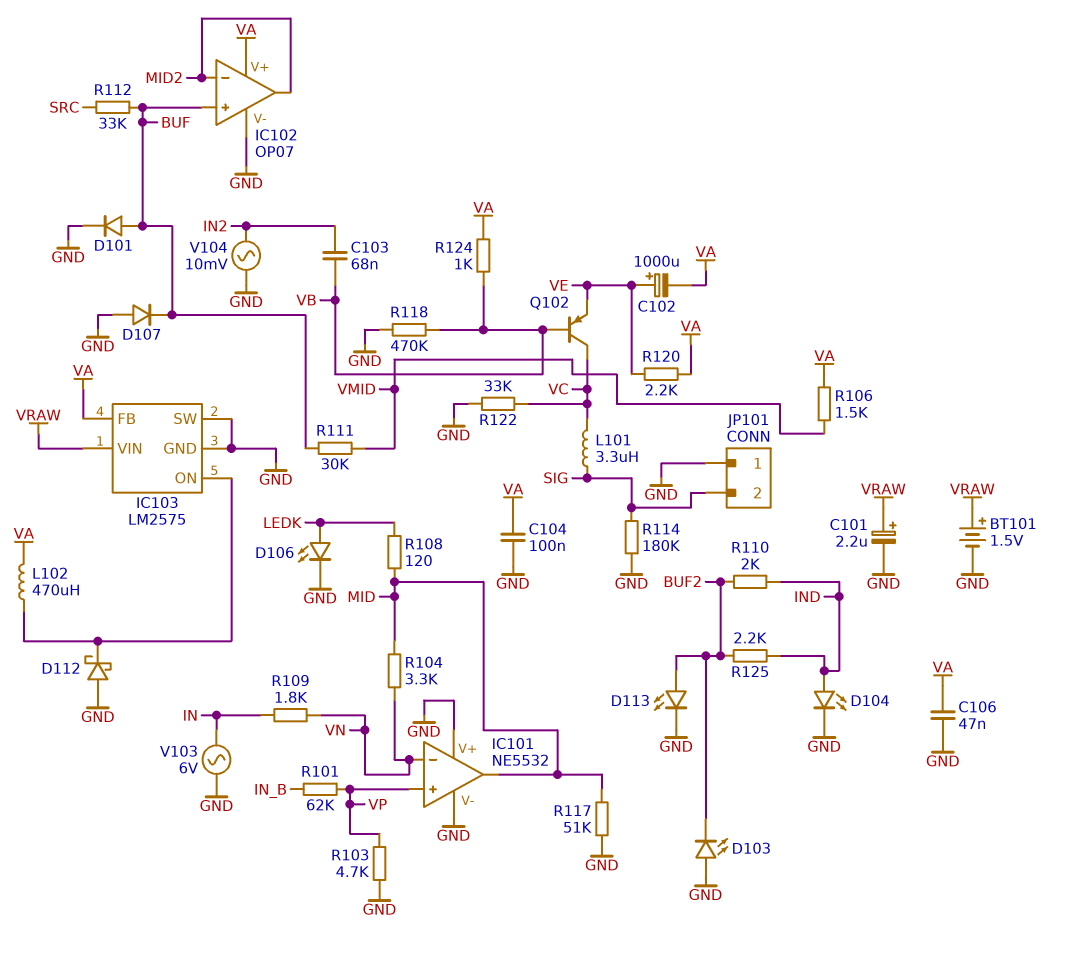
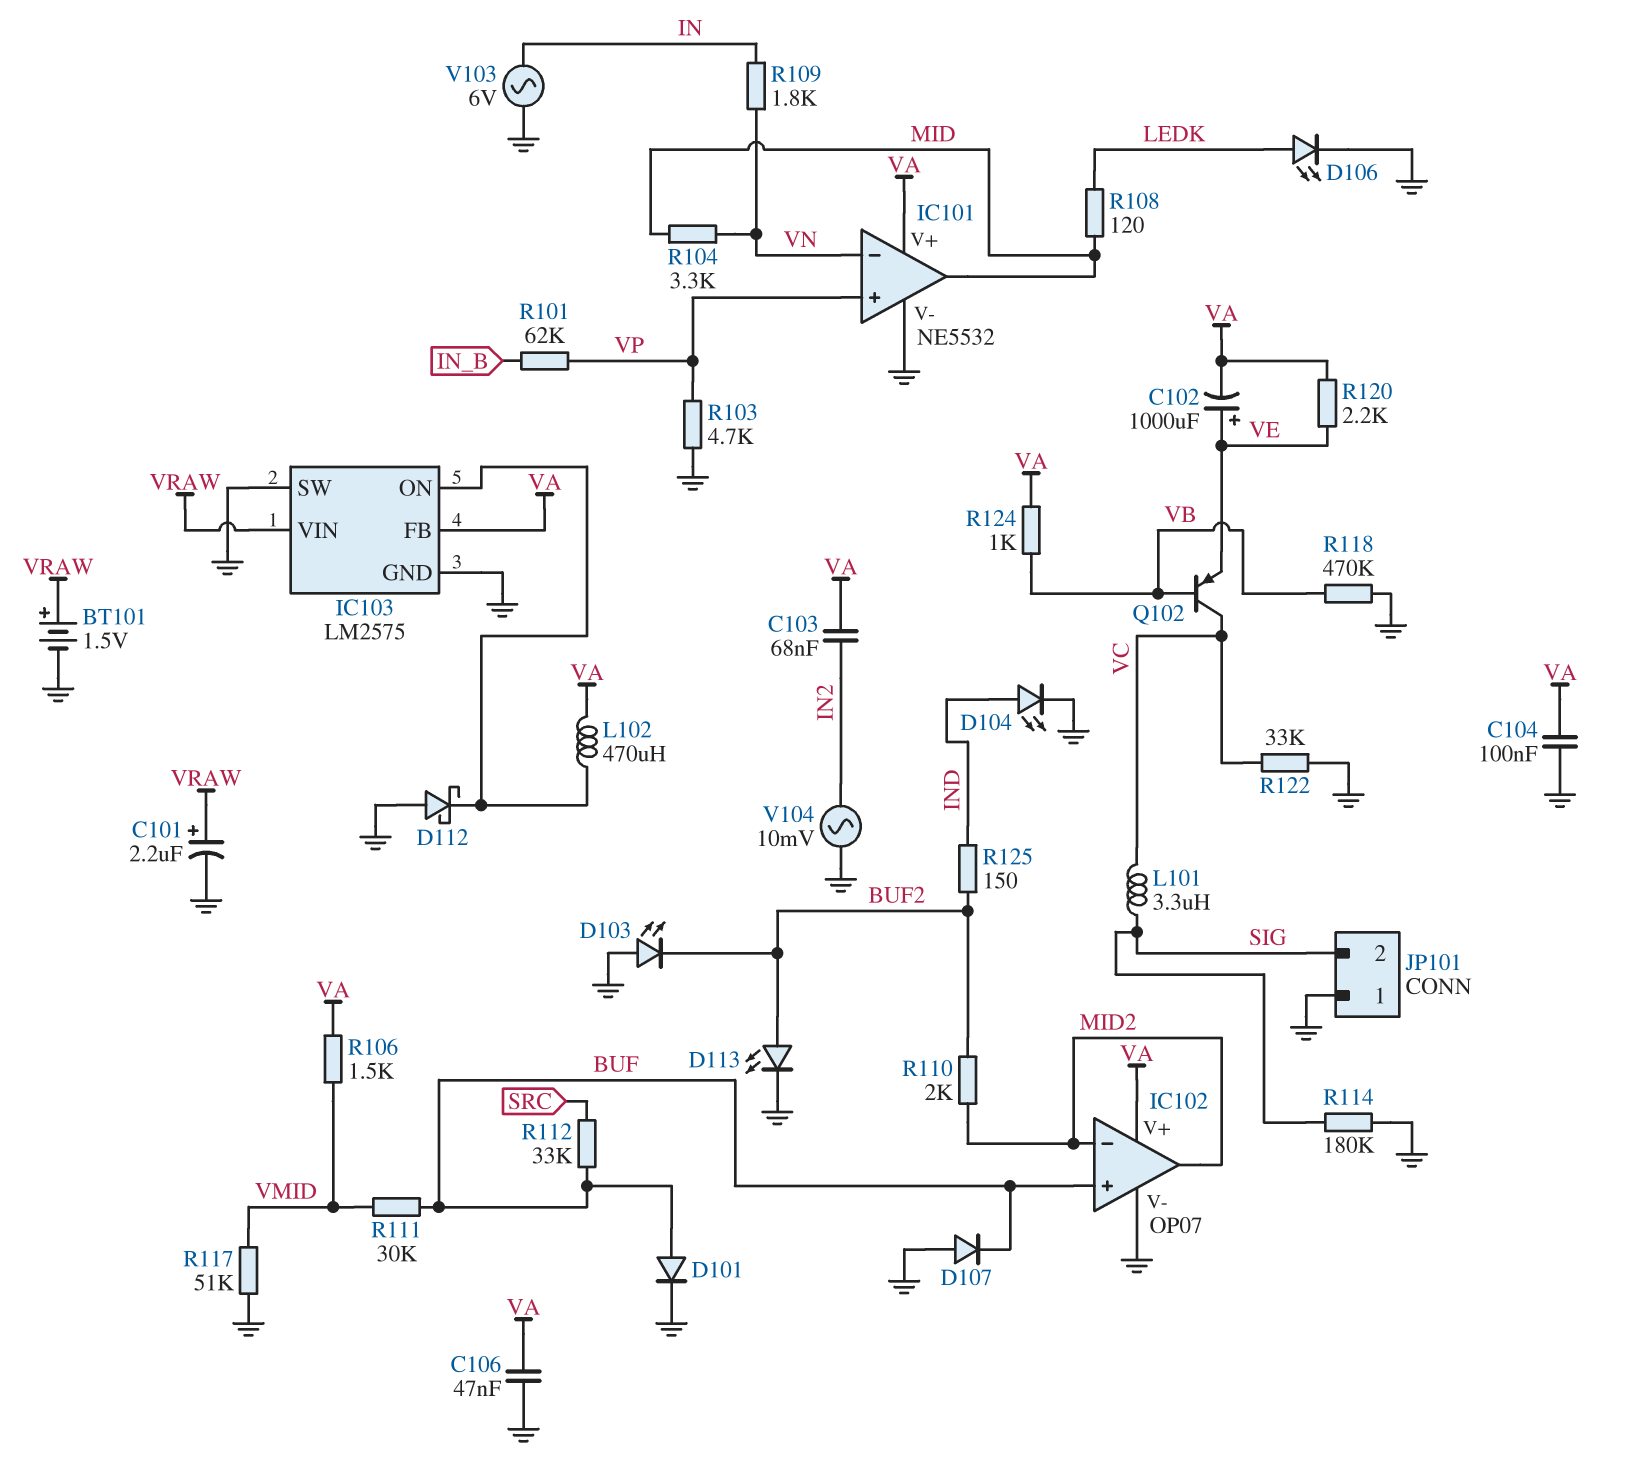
C103: 68nF (IN2, VB) -> 68nF (IN2, VA)
IC101 pin V+: GND -> VA
R110: 2k (BUF2, IND) -> 2k (BUF2, MID2)
R117: 51k (GND, MID) -> 51k (GND, VMID)
R125: 2.2k (BUF2, IND) -> 150 (BUF2, IND)

